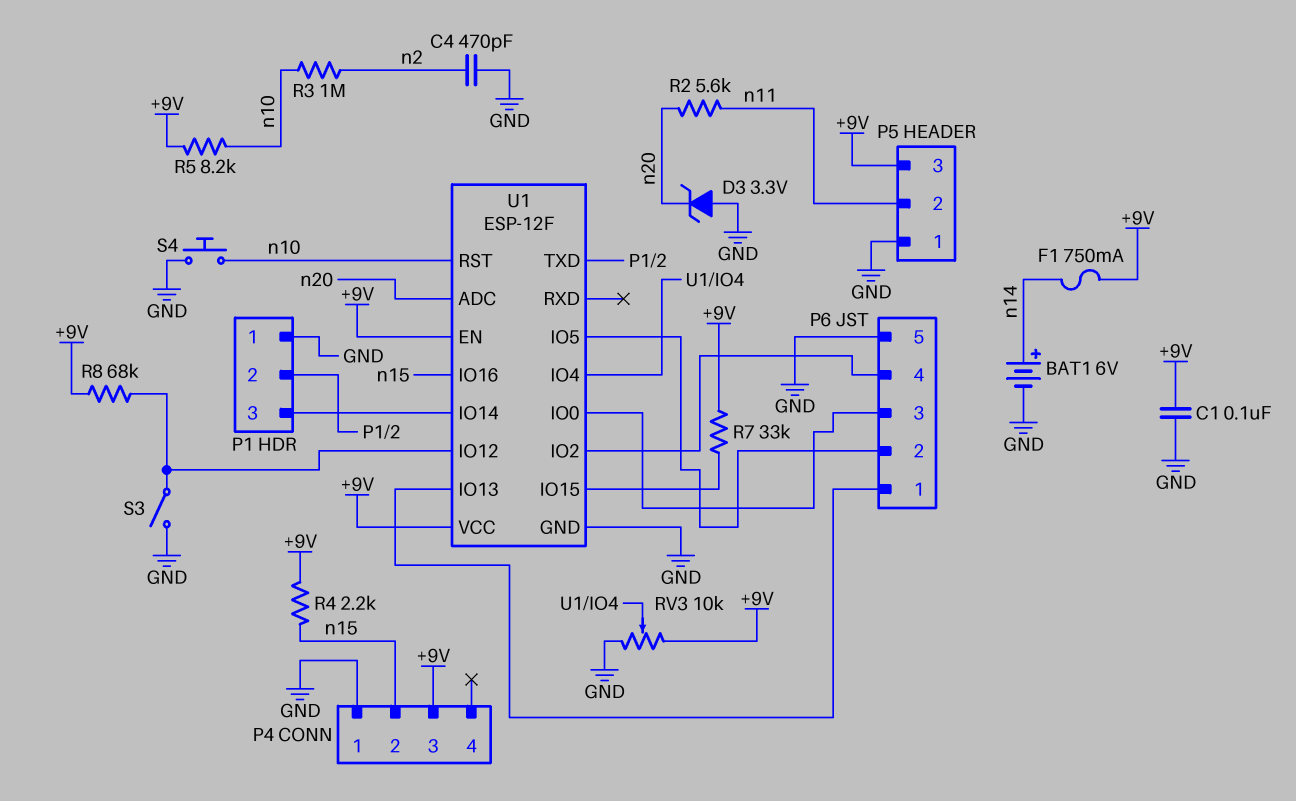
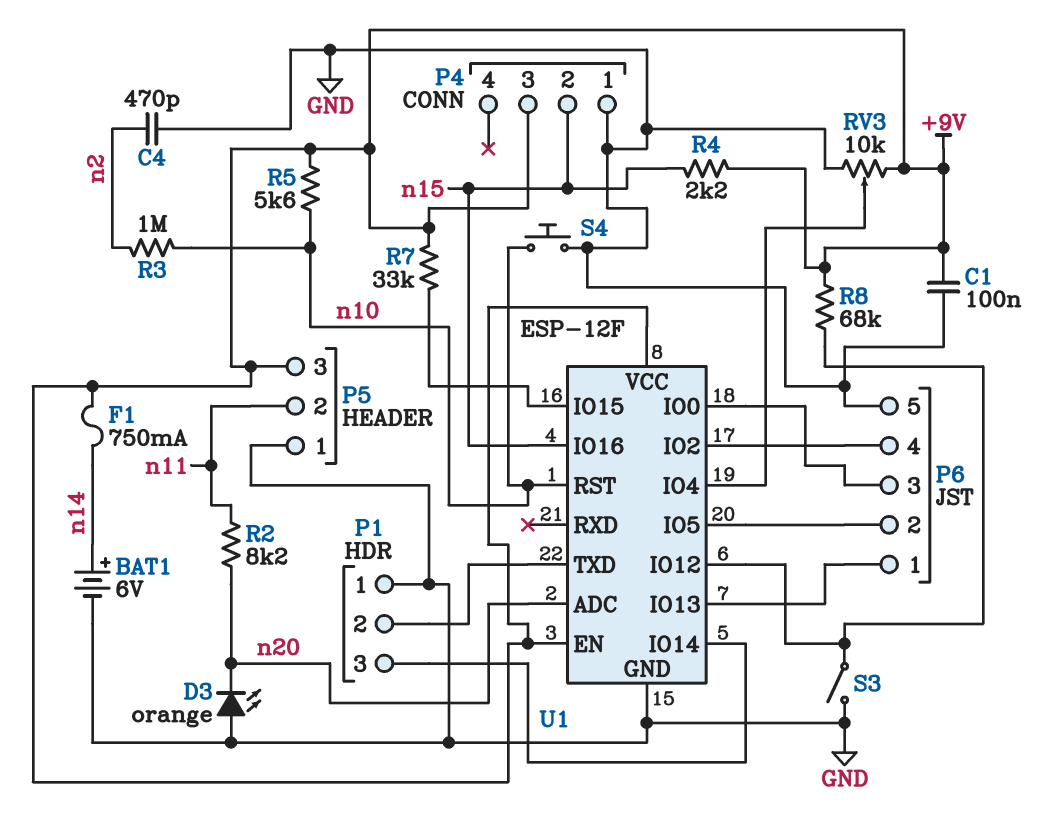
D3: zener 3.3V (A GND, K n20) -> LED orange (A GND, K n20)
R2: 5.6k (n11, n20) -> 8.2k (n11, n20)
R5: 8.2k (+9V, n10) -> 5.6k (+9V, n10)

